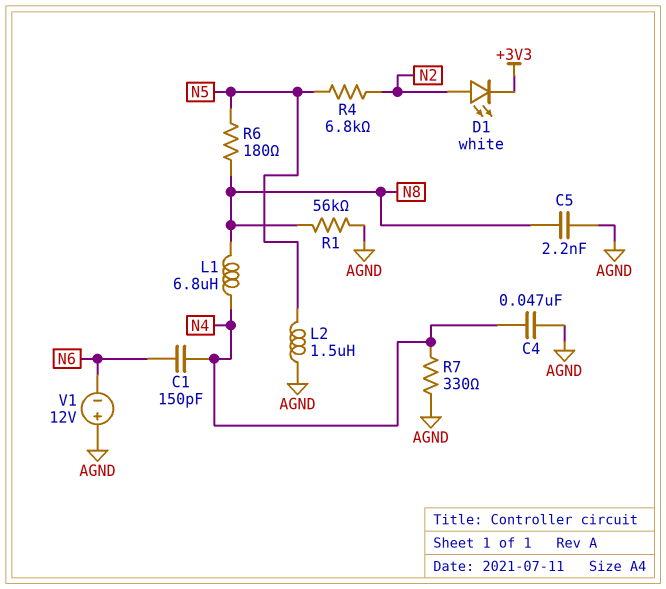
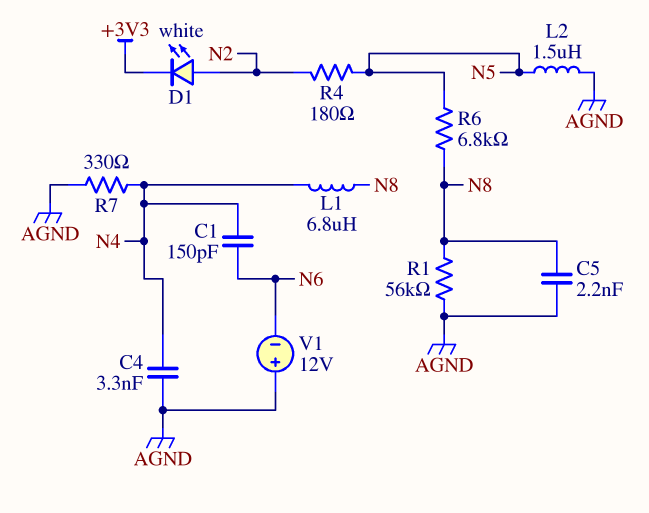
C4: 47nF (AGND, N4) -> 3.3nF (AGND, N4)
R4: 6.8k (N2, N5) -> 180 (N2, N5)
R6: 180 (N5, N8) -> 6.8k (N5, N8)

